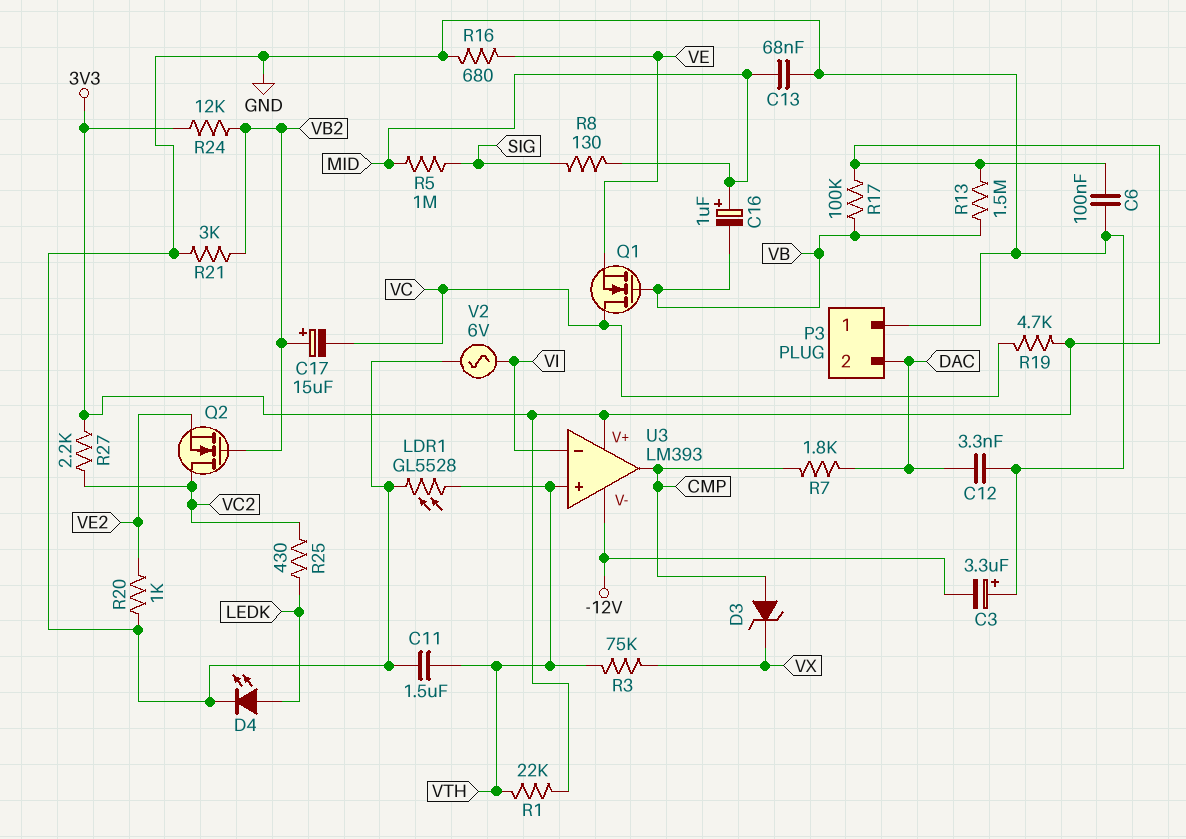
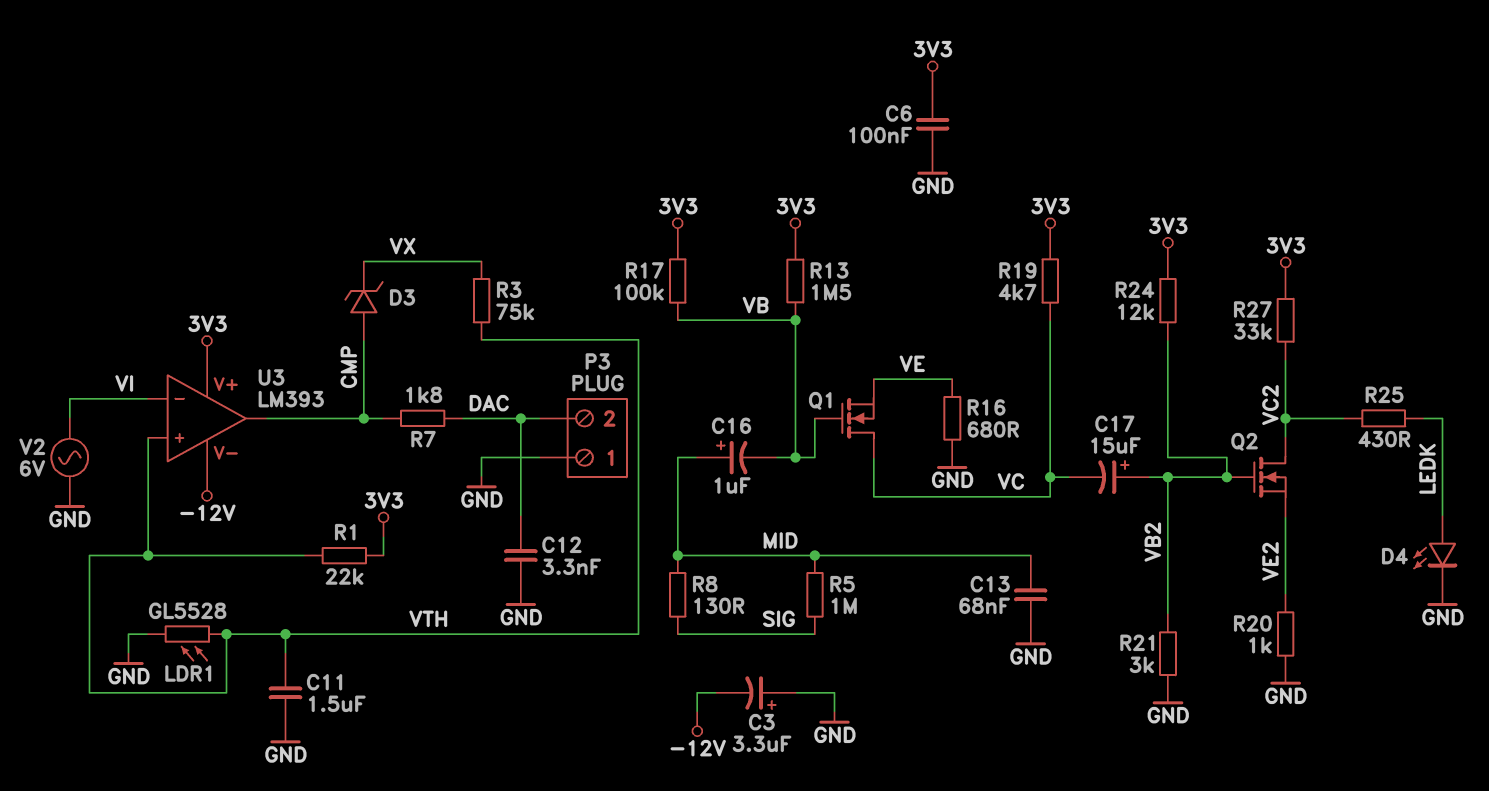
R27: 2.2k (3V3, VC2) -> 33k (3V3, VC2)

